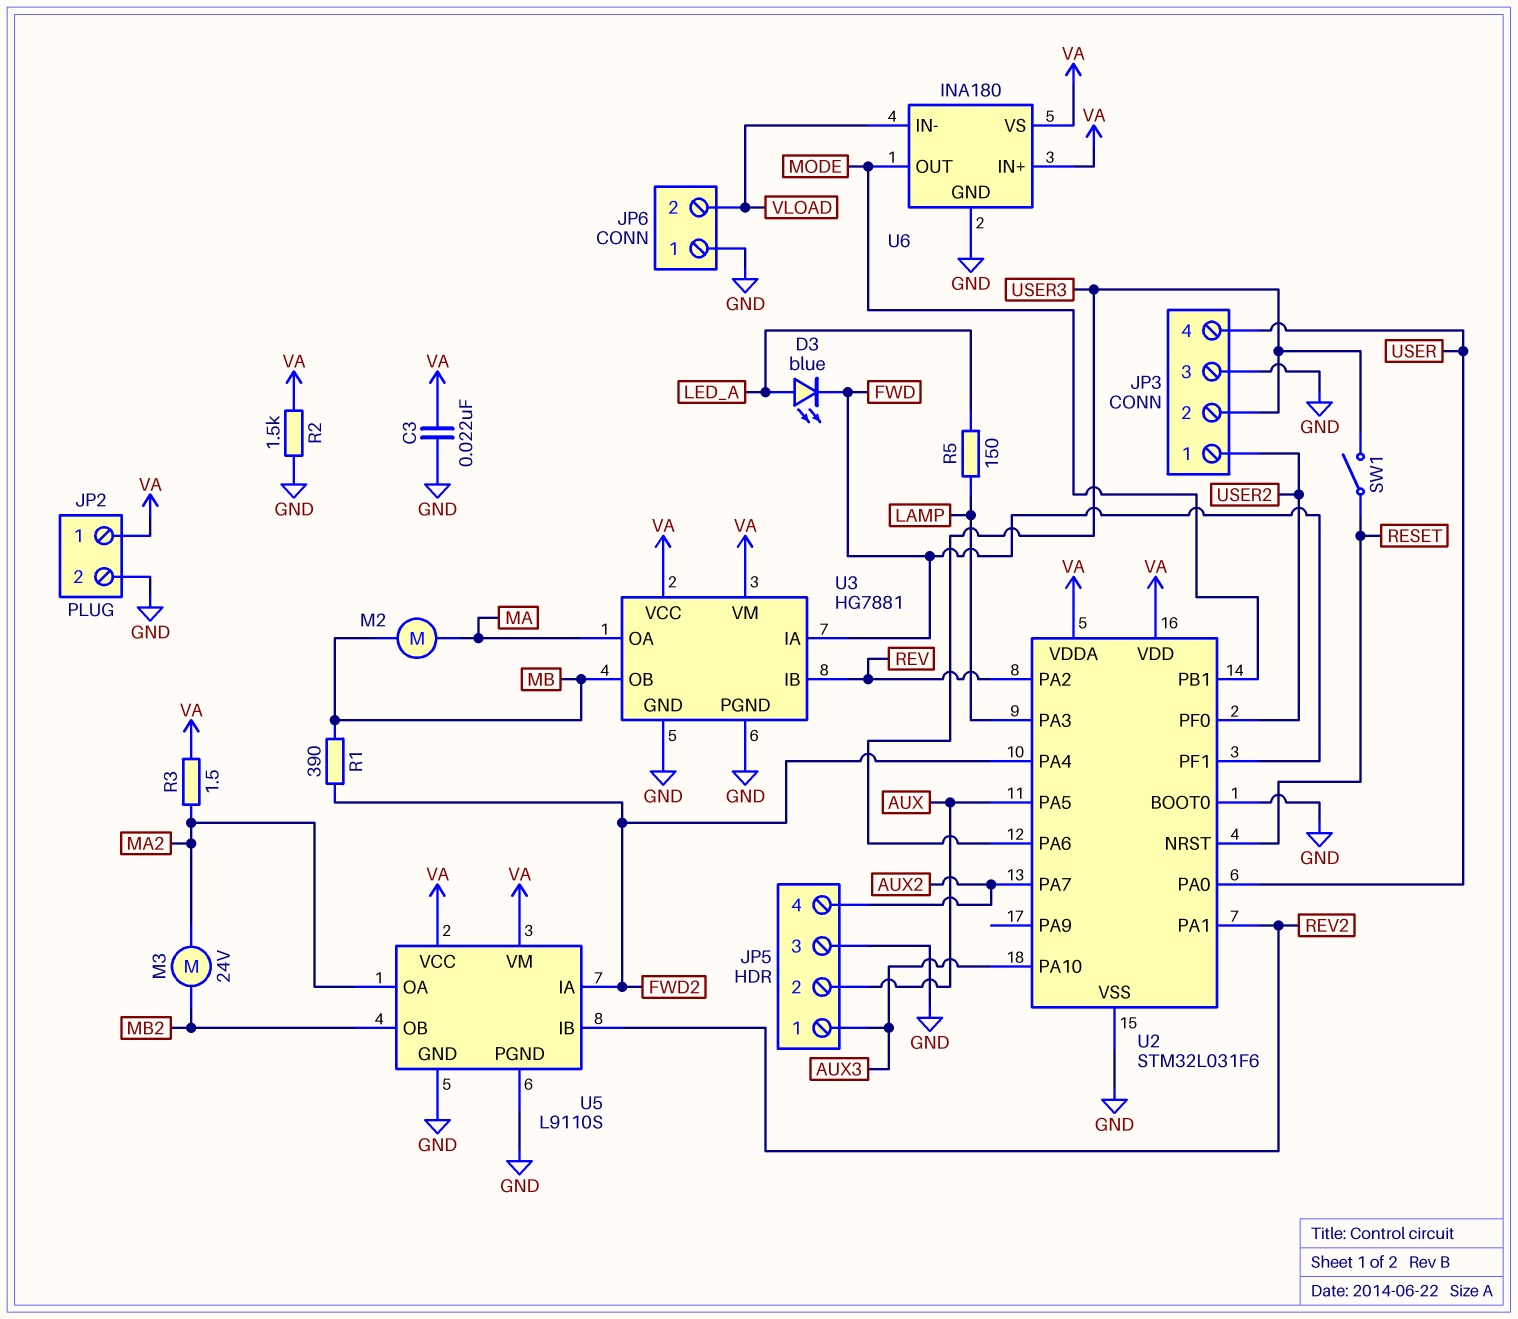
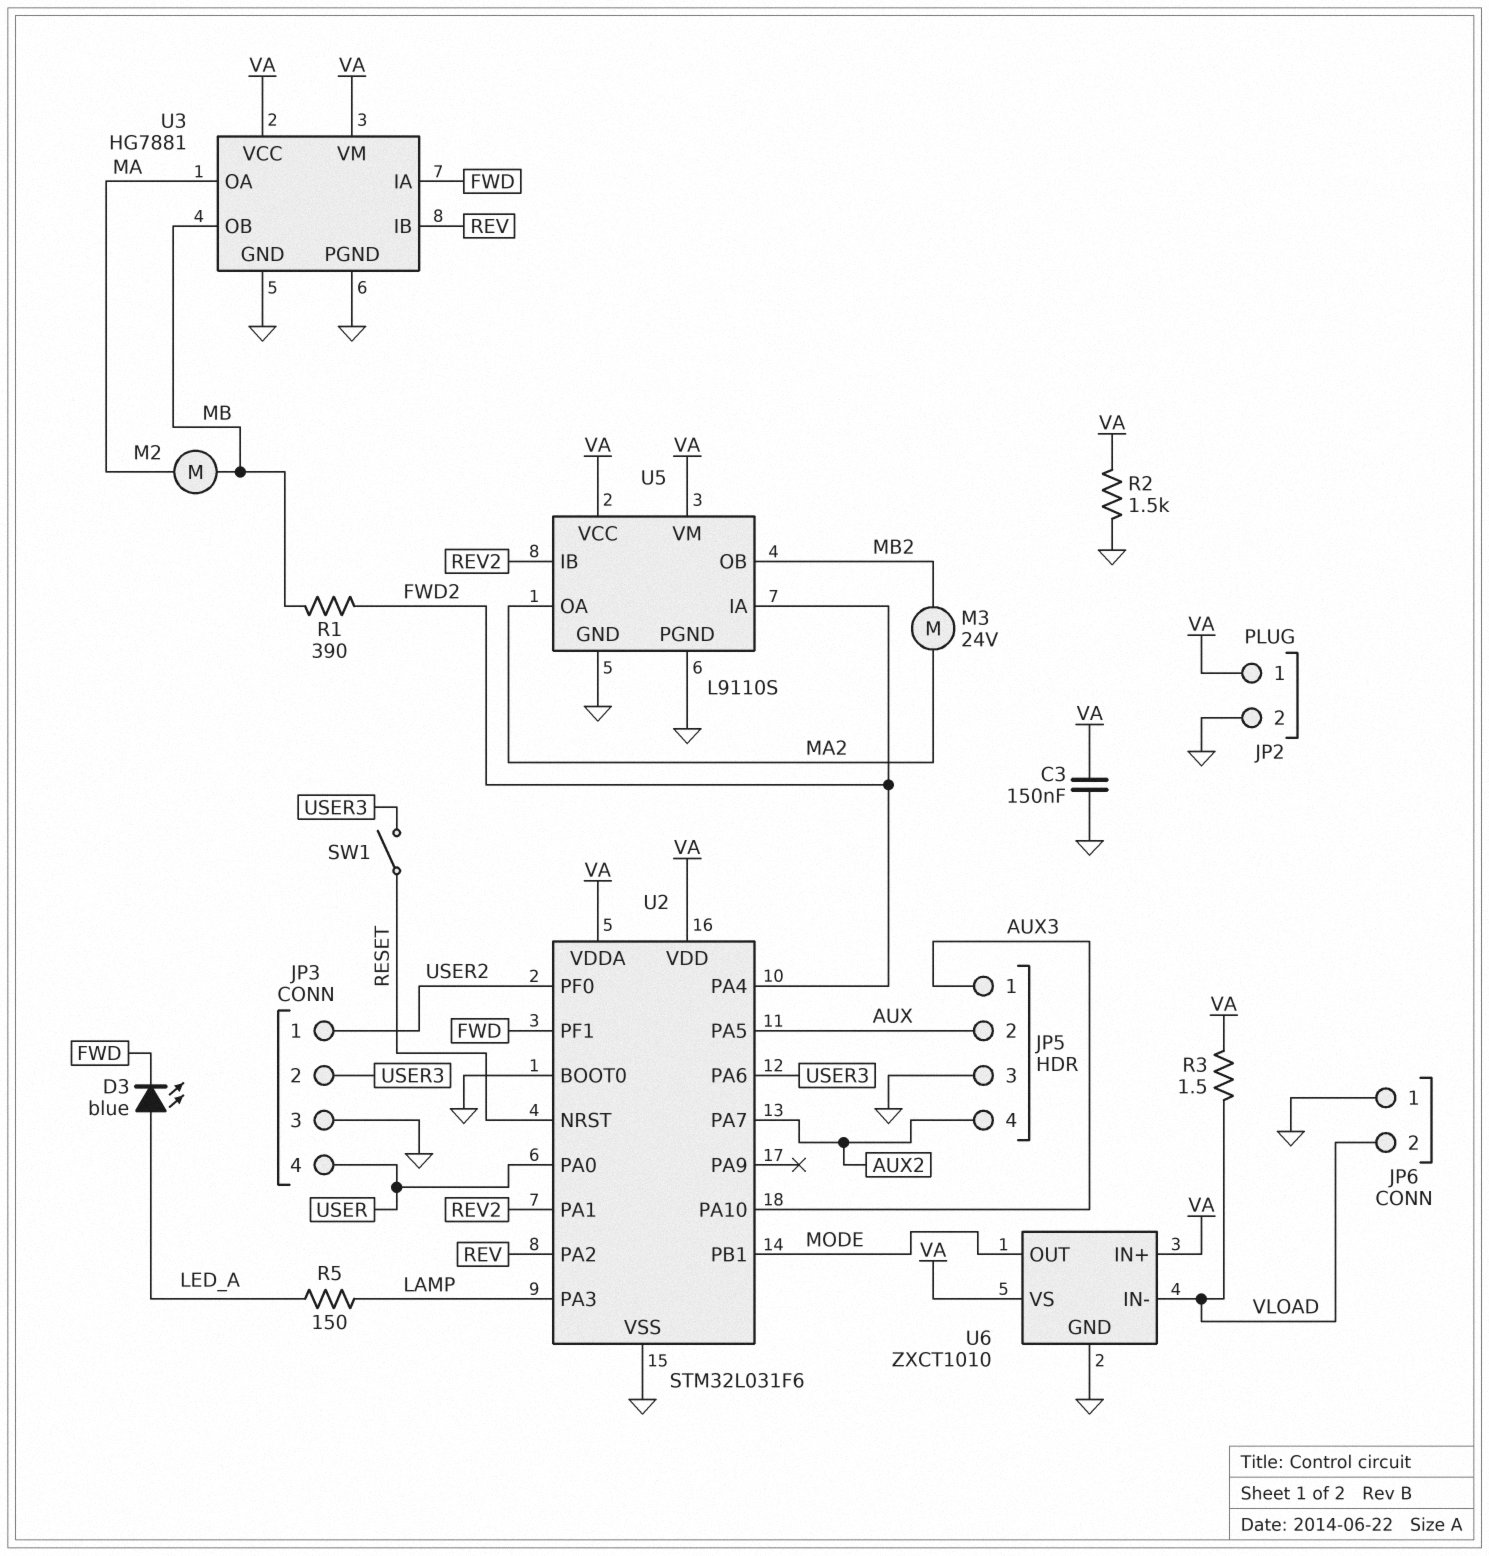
C3: 22nF (GND, VA) -> 150nF (GND, VA)
R3: 1.5 (MA2, VA) -> 1.5 (VA, VLOAD)
U6: INA180 -> ZXCT1010

